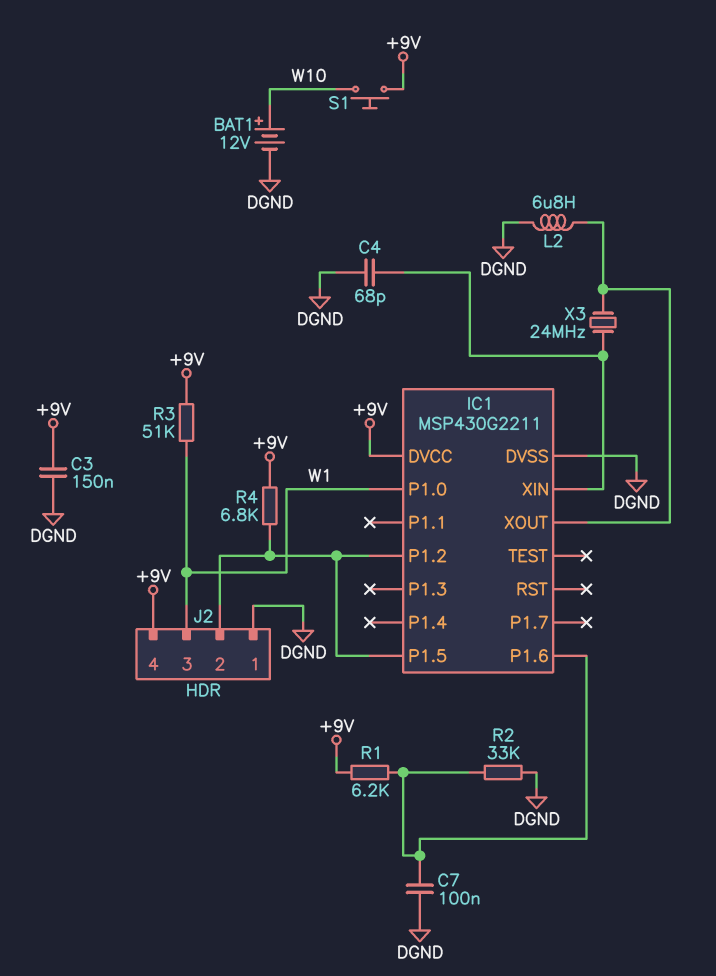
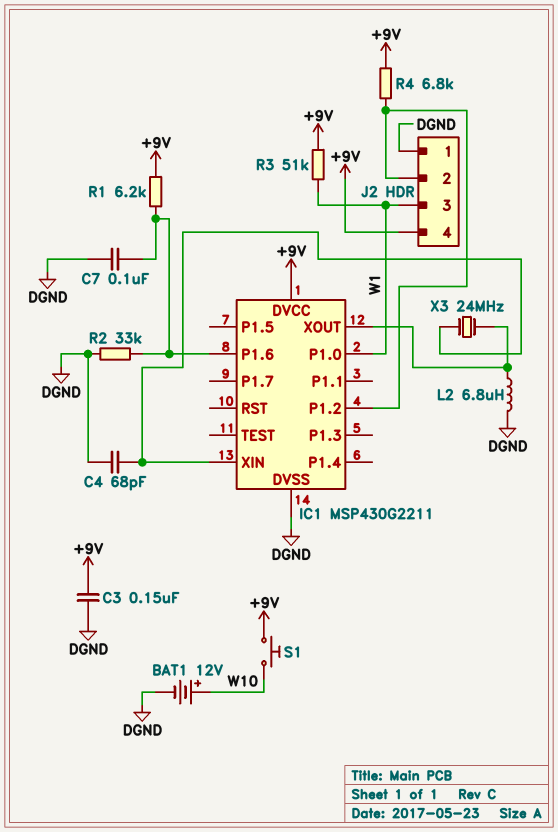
IC1 pin P1.5: IC1/P1.2 -> none

